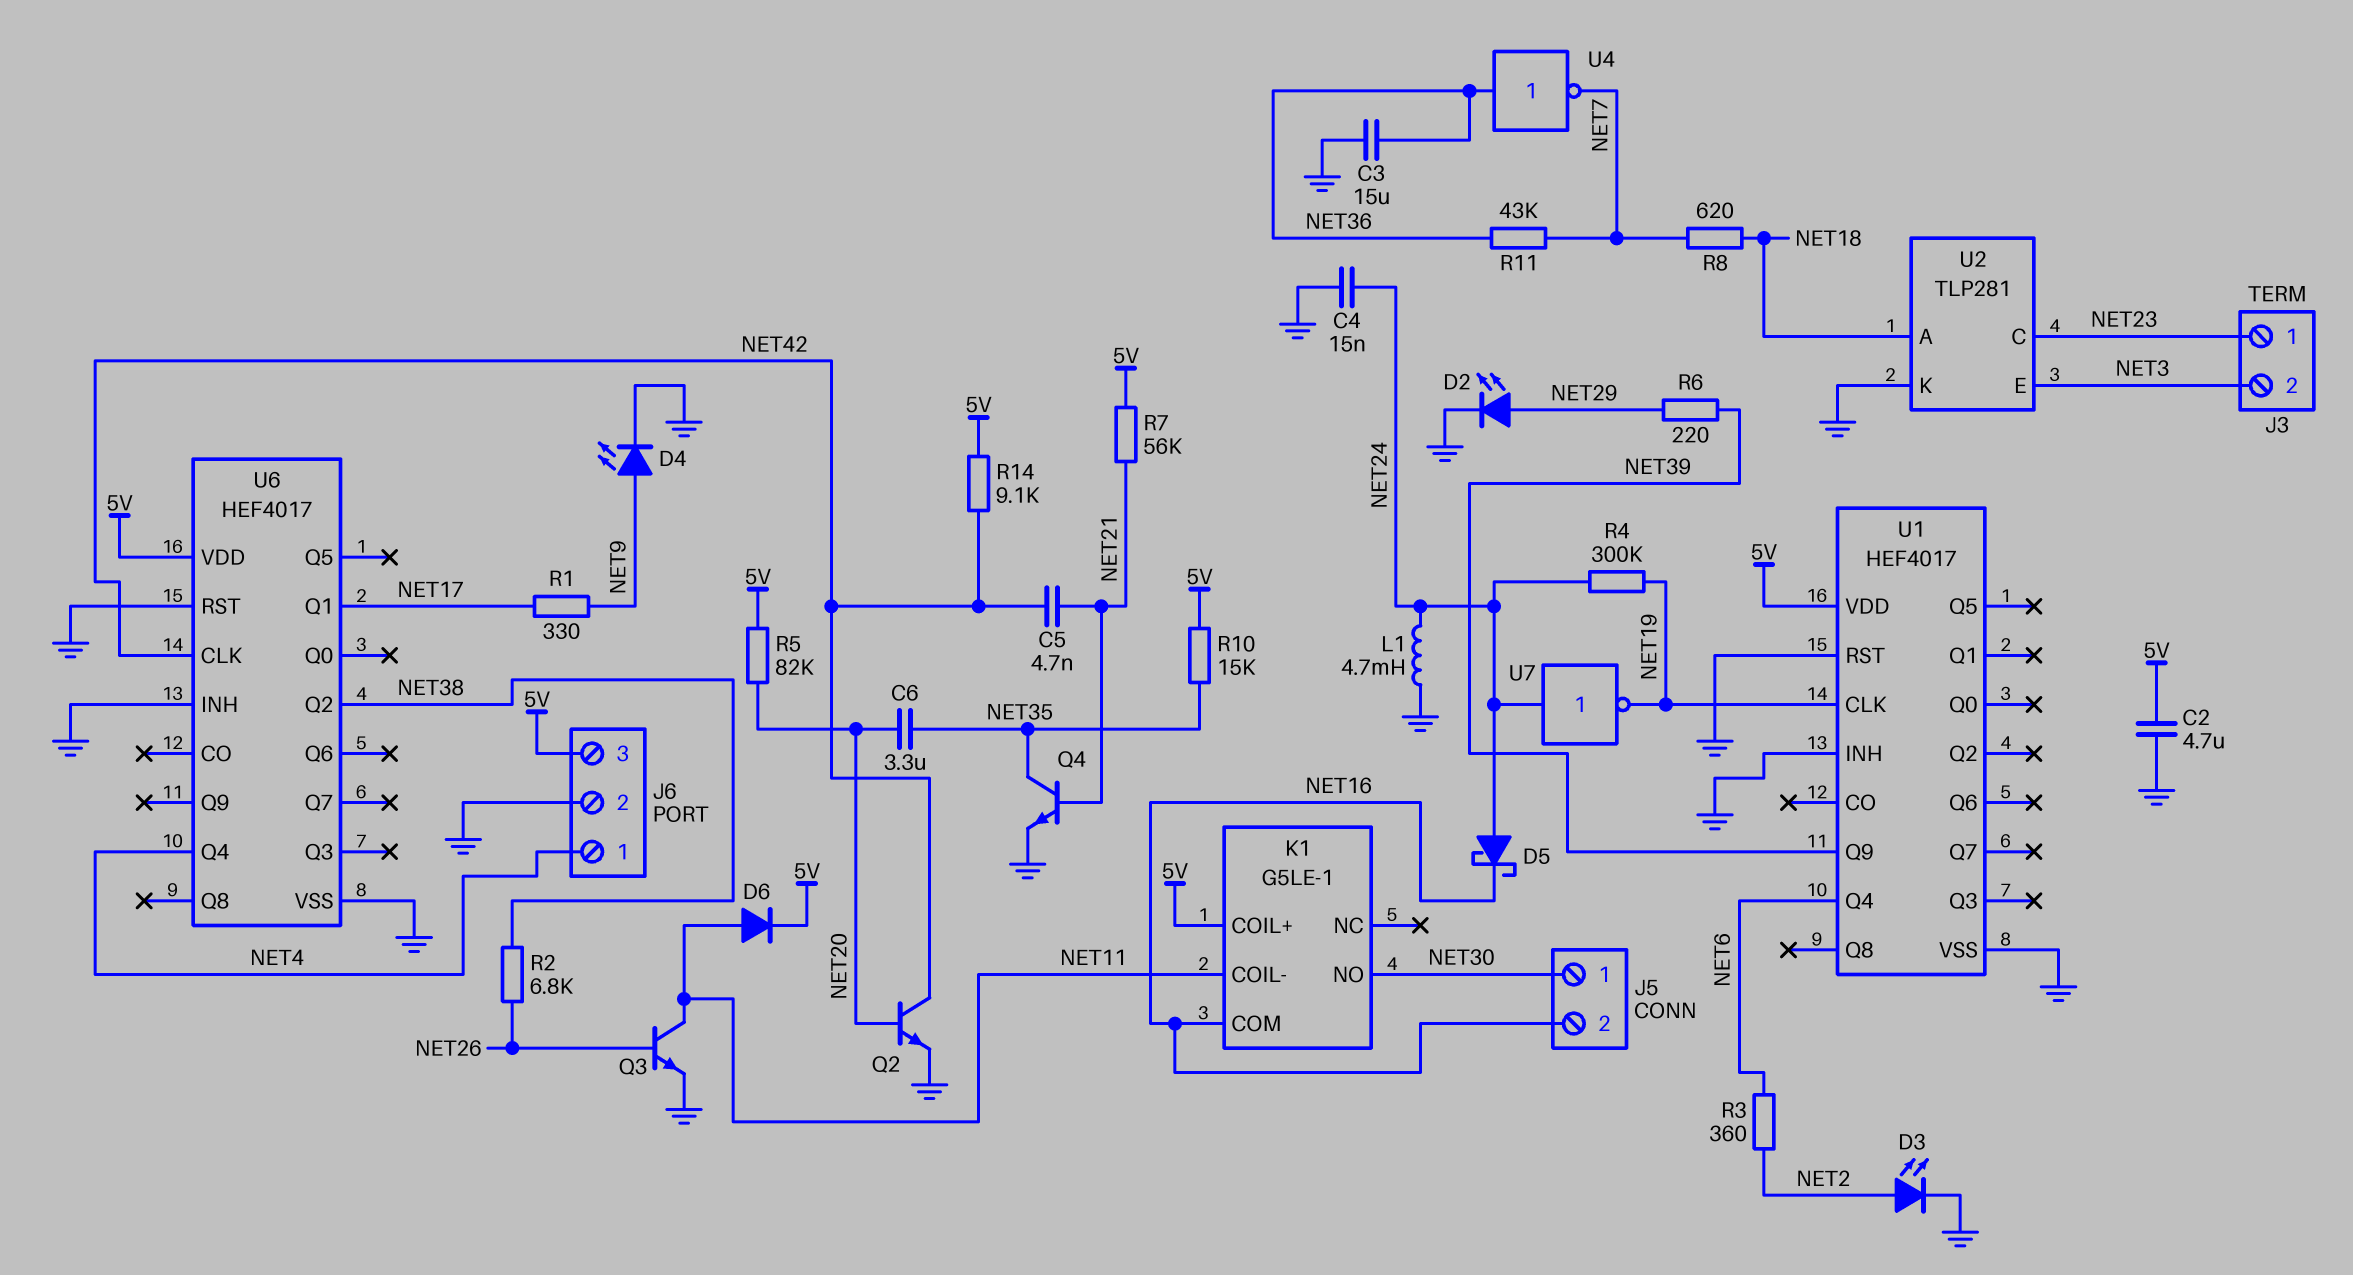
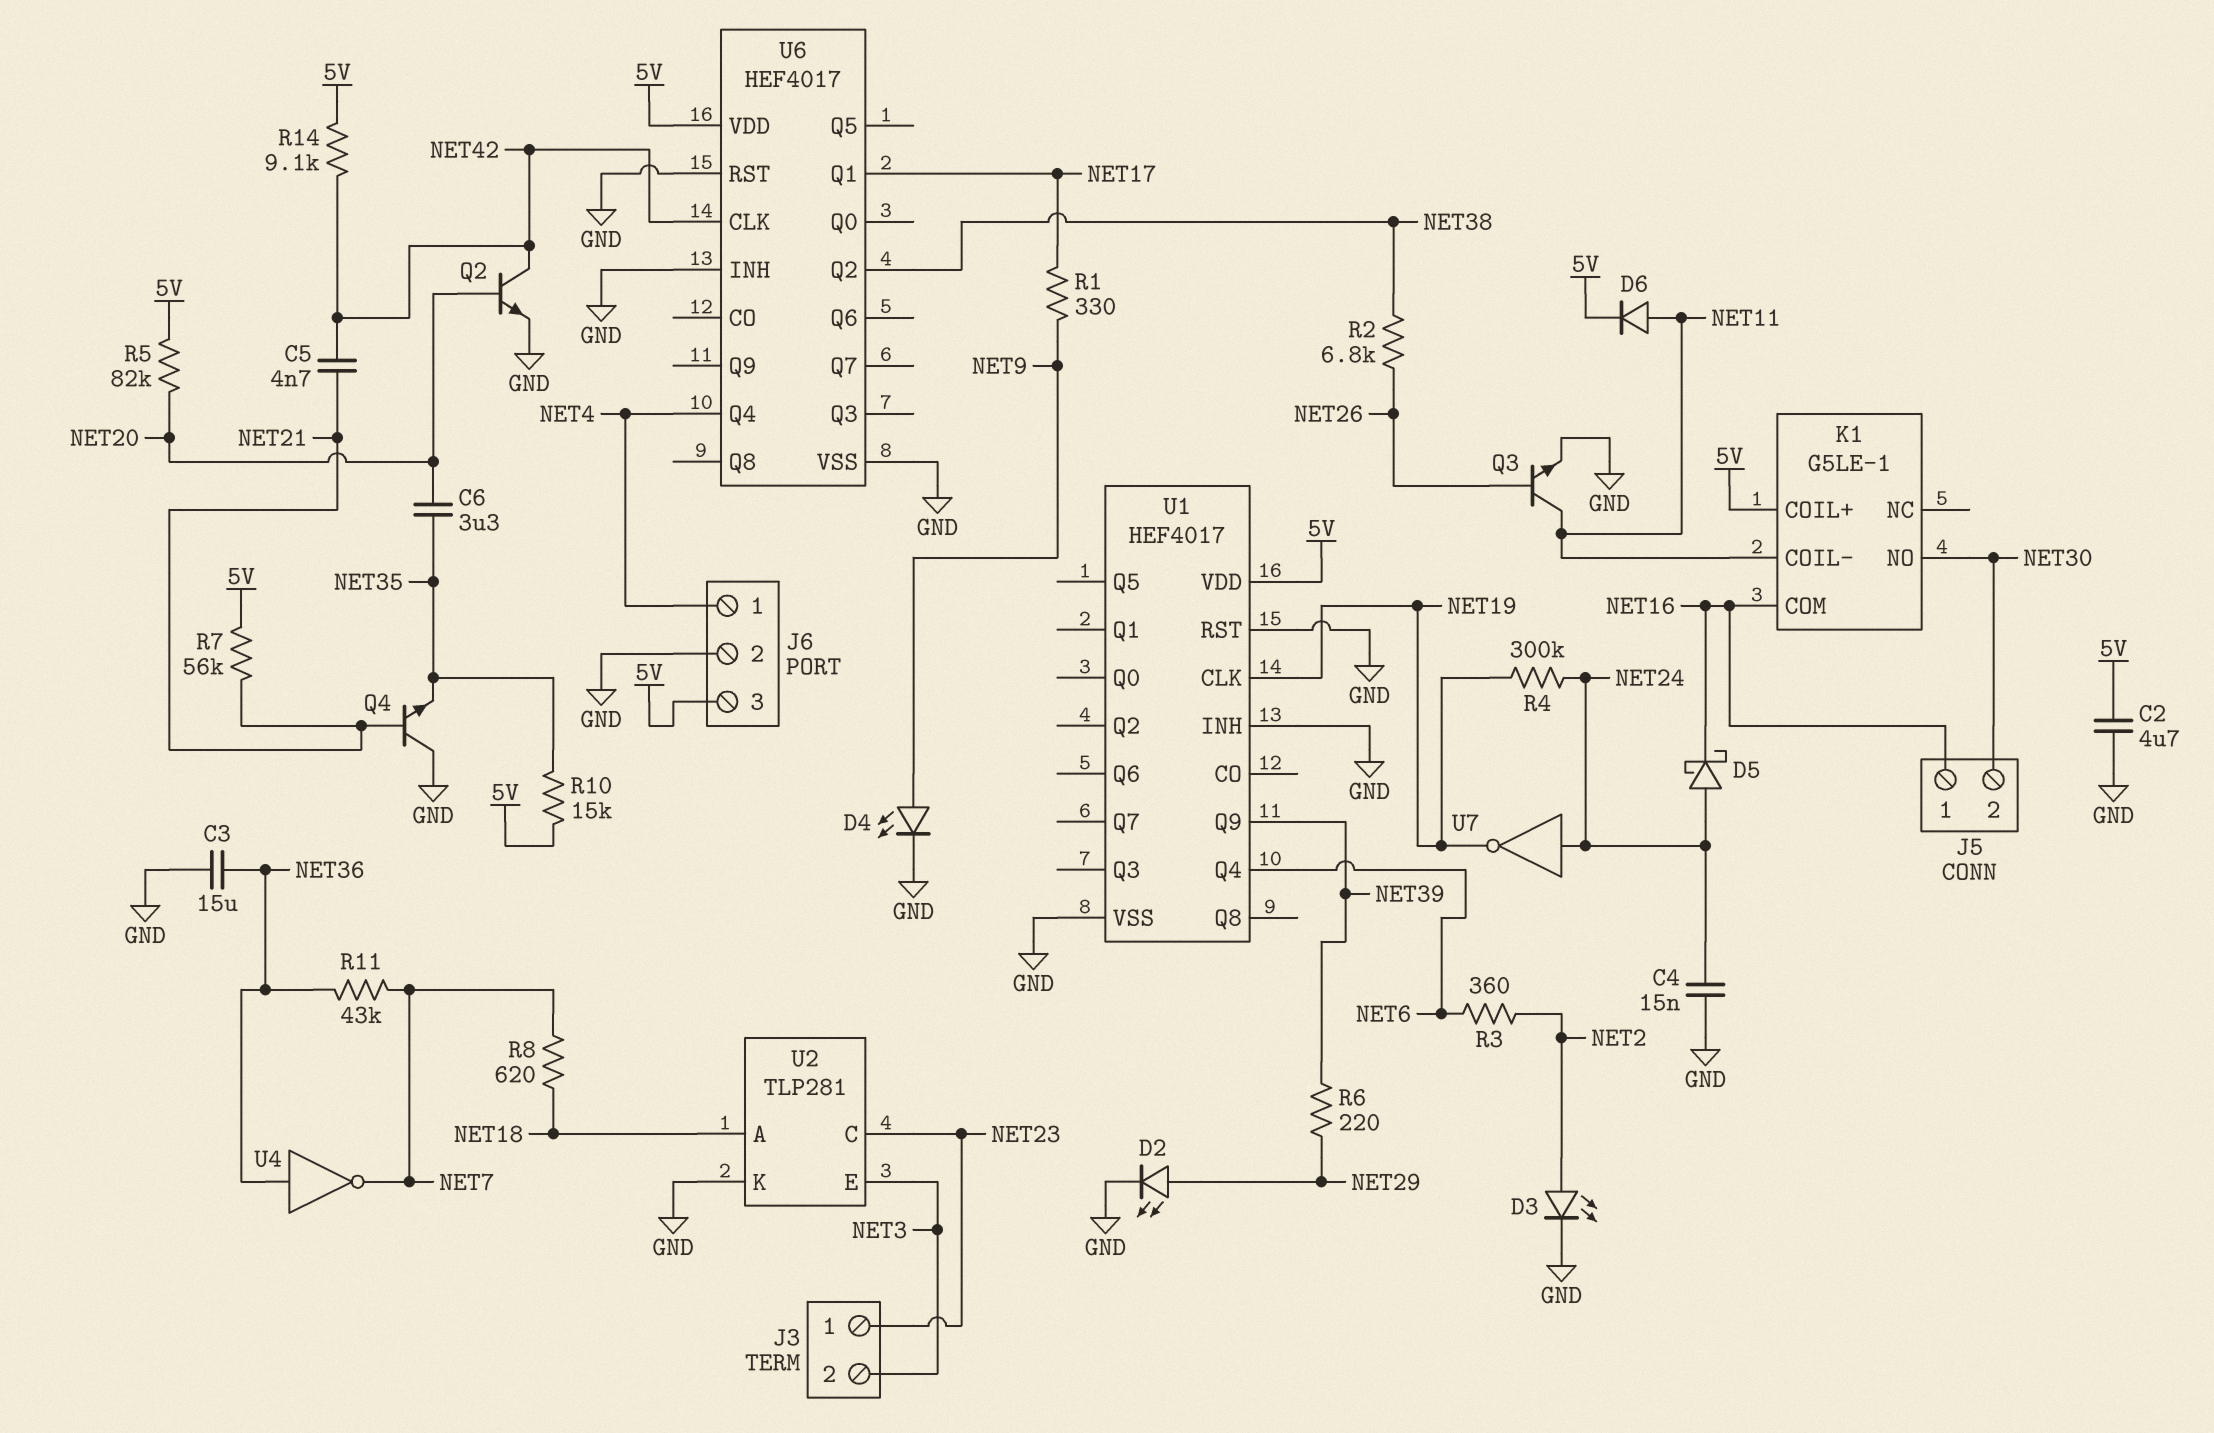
J5 pin 1: NET30 -> NET16
J5 pin 2: NET16 -> NET30
L1: 4.7mH (GND, NET24) -> none
Q4: NPN (B NET21, C NET35, E GND) -> NPN (B NET21, C GND, E NET35)

